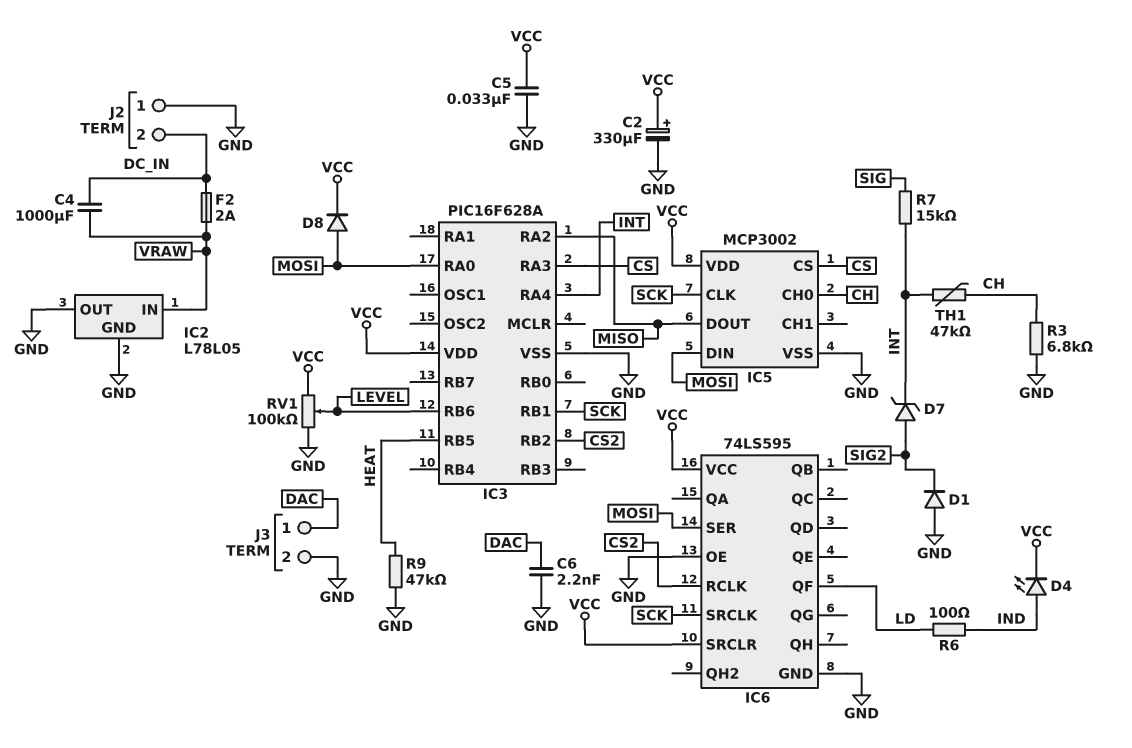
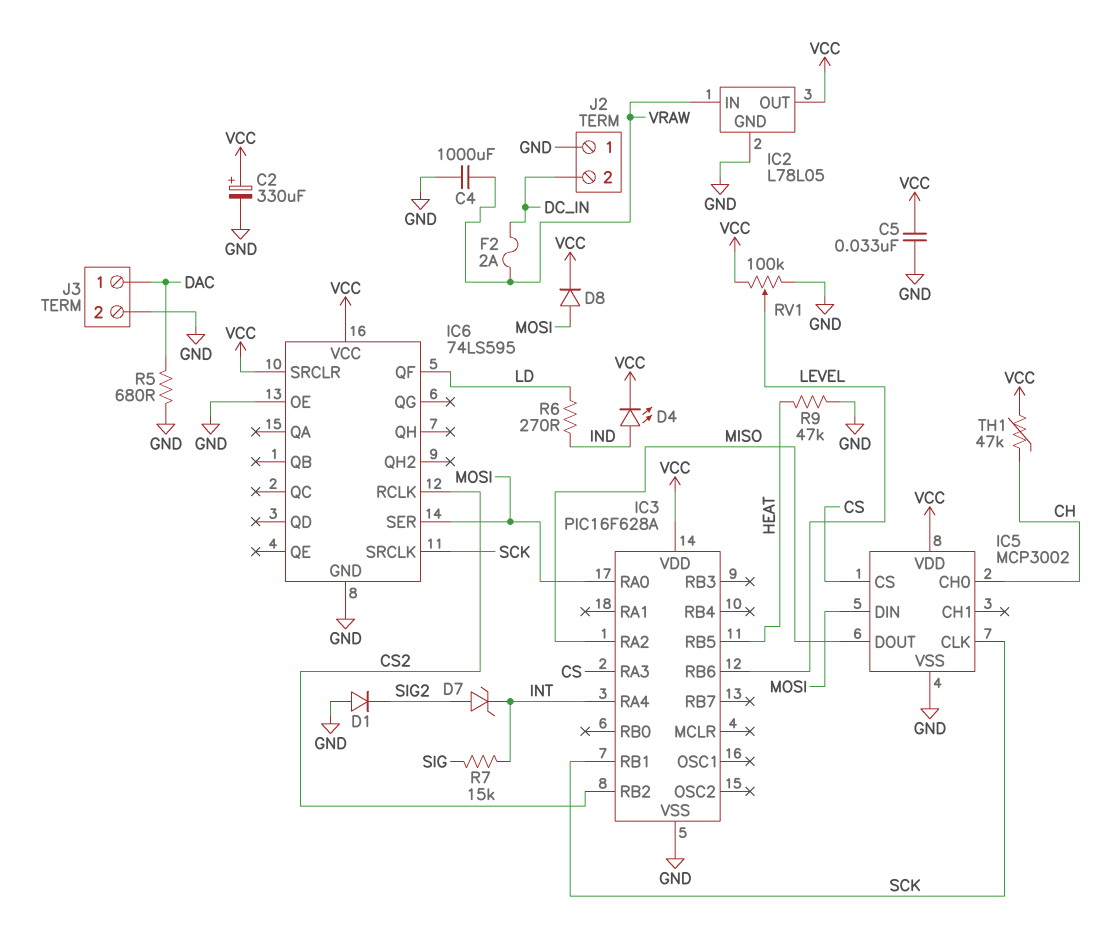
C4: 1000uF (DC_IN, VRAW) -> 1000uF (GND, VRAW)
C6: 2.2nF (DAC, GND) -> none
IC2 pin OUT: GND -> VCC
R3: 6.8k (CH, GND) -> none
R5: none -> 680 (DAC, GND)
R6: 100 (IND, LD) -> 270 (IND, LD)
TH1: 47k (CH, INT) -> 47k (CH, VCC)

